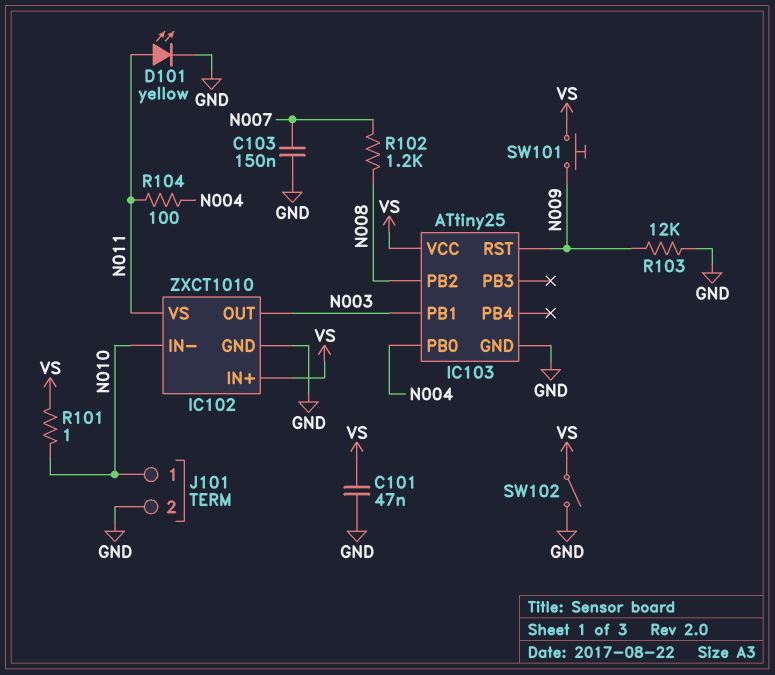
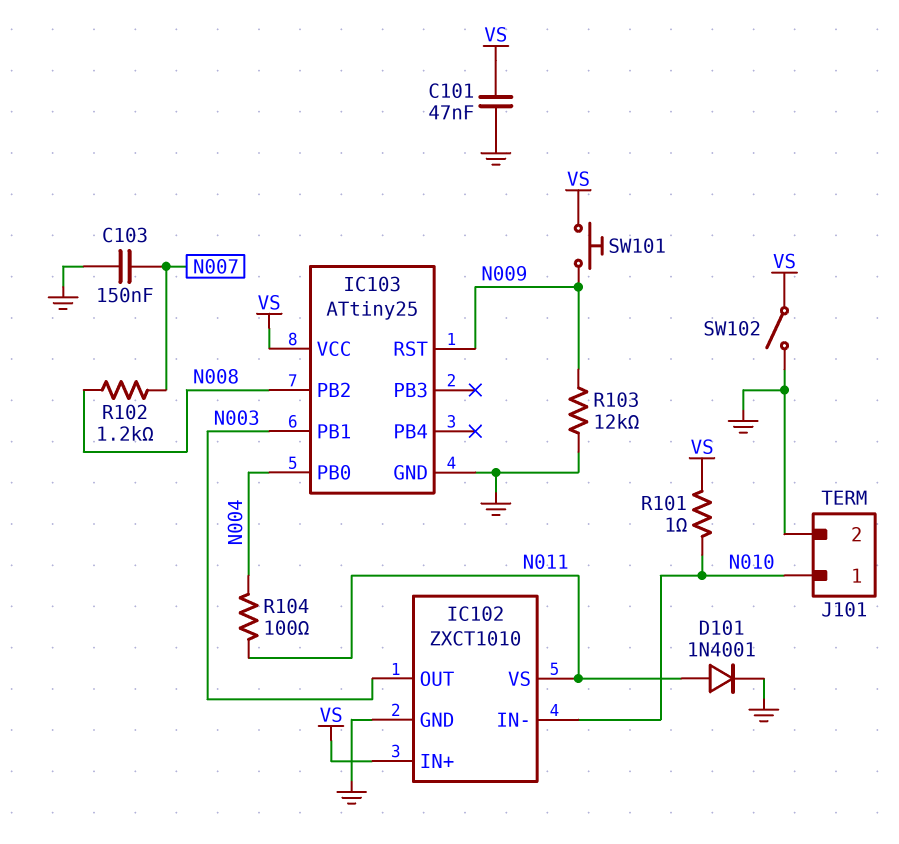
D101: LED yellow (A N011, K GND) -> diode 1N4001 (A N011, K GND)

